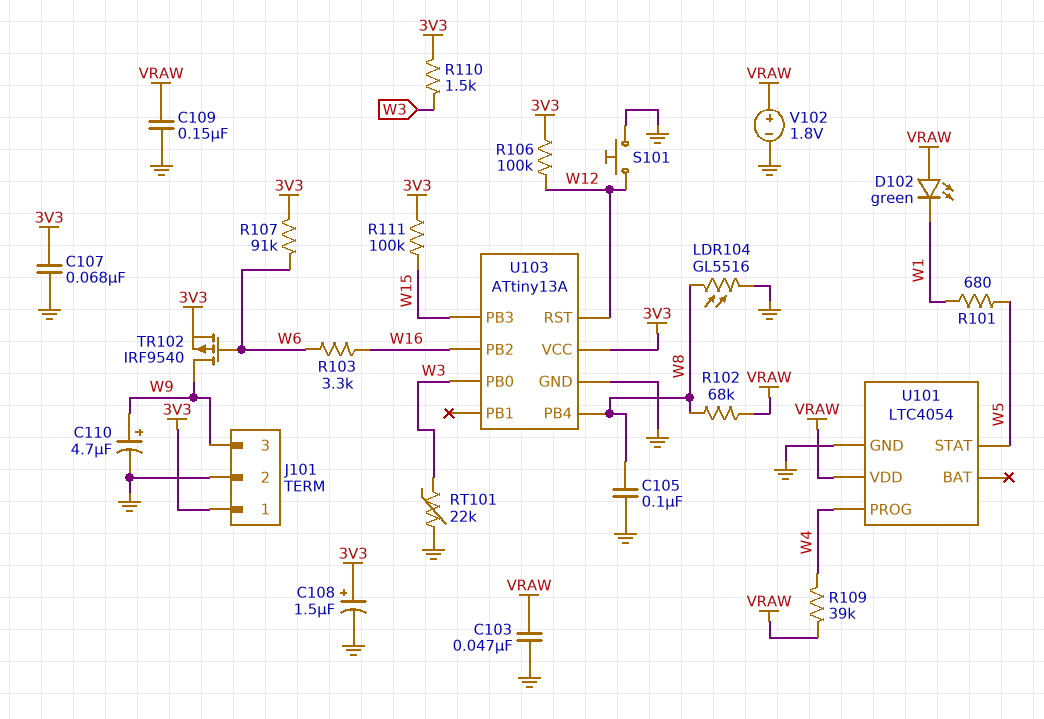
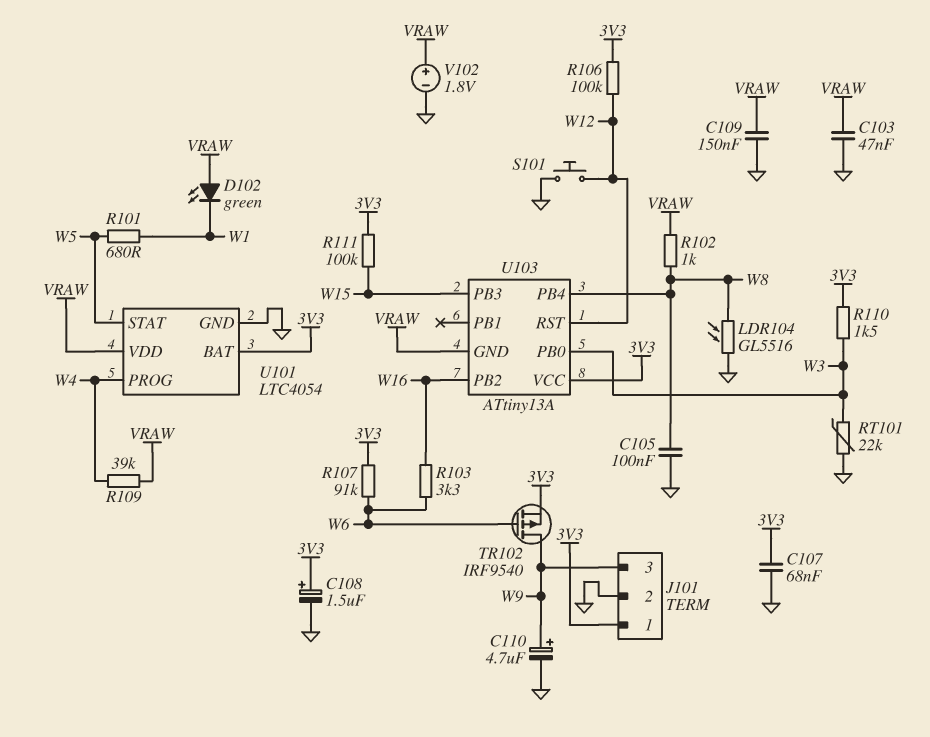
R102: 68k (VRAW, W8) -> 1k (VRAW, W8)
U101 pin BAT: none -> 3V3
U103 pin GND: GND -> VRAW

